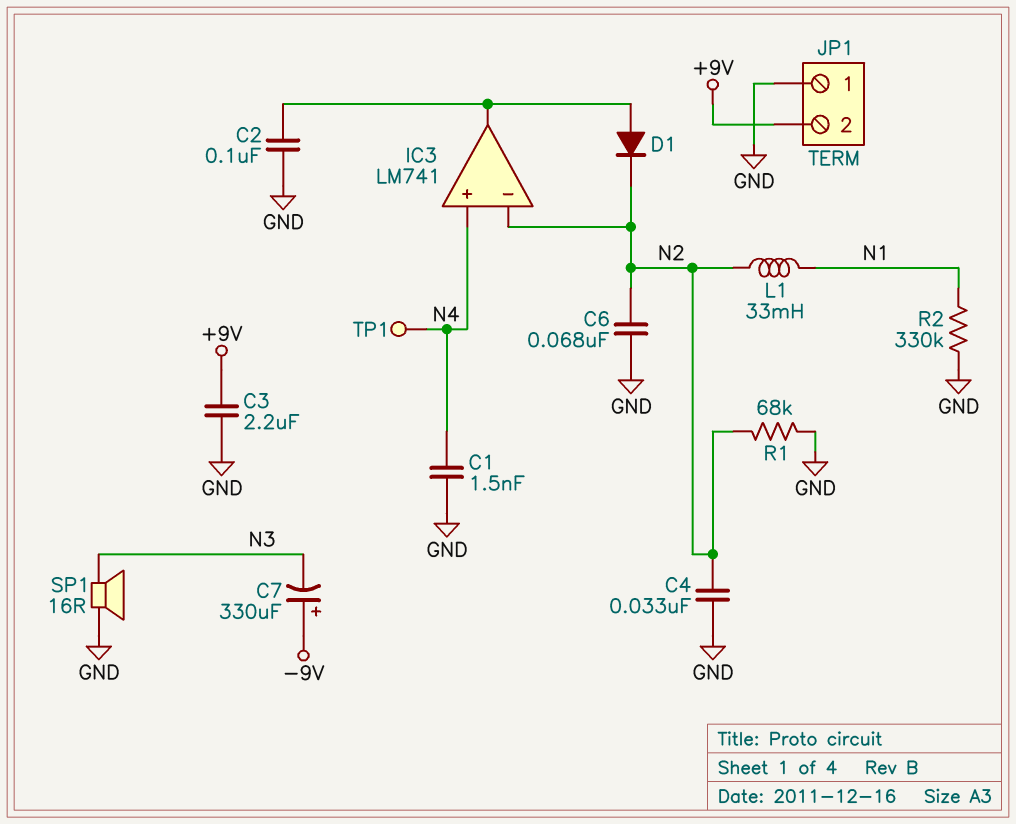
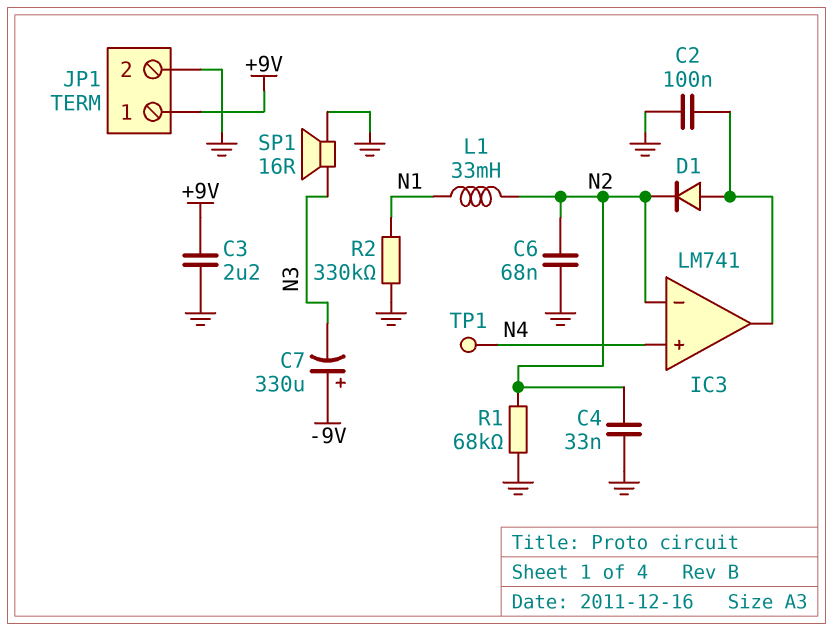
C1: 1.5nF (GND, N4) -> none
JP1 pin 1: GND -> +9V
JP1 pin 2: +9V -> GND

